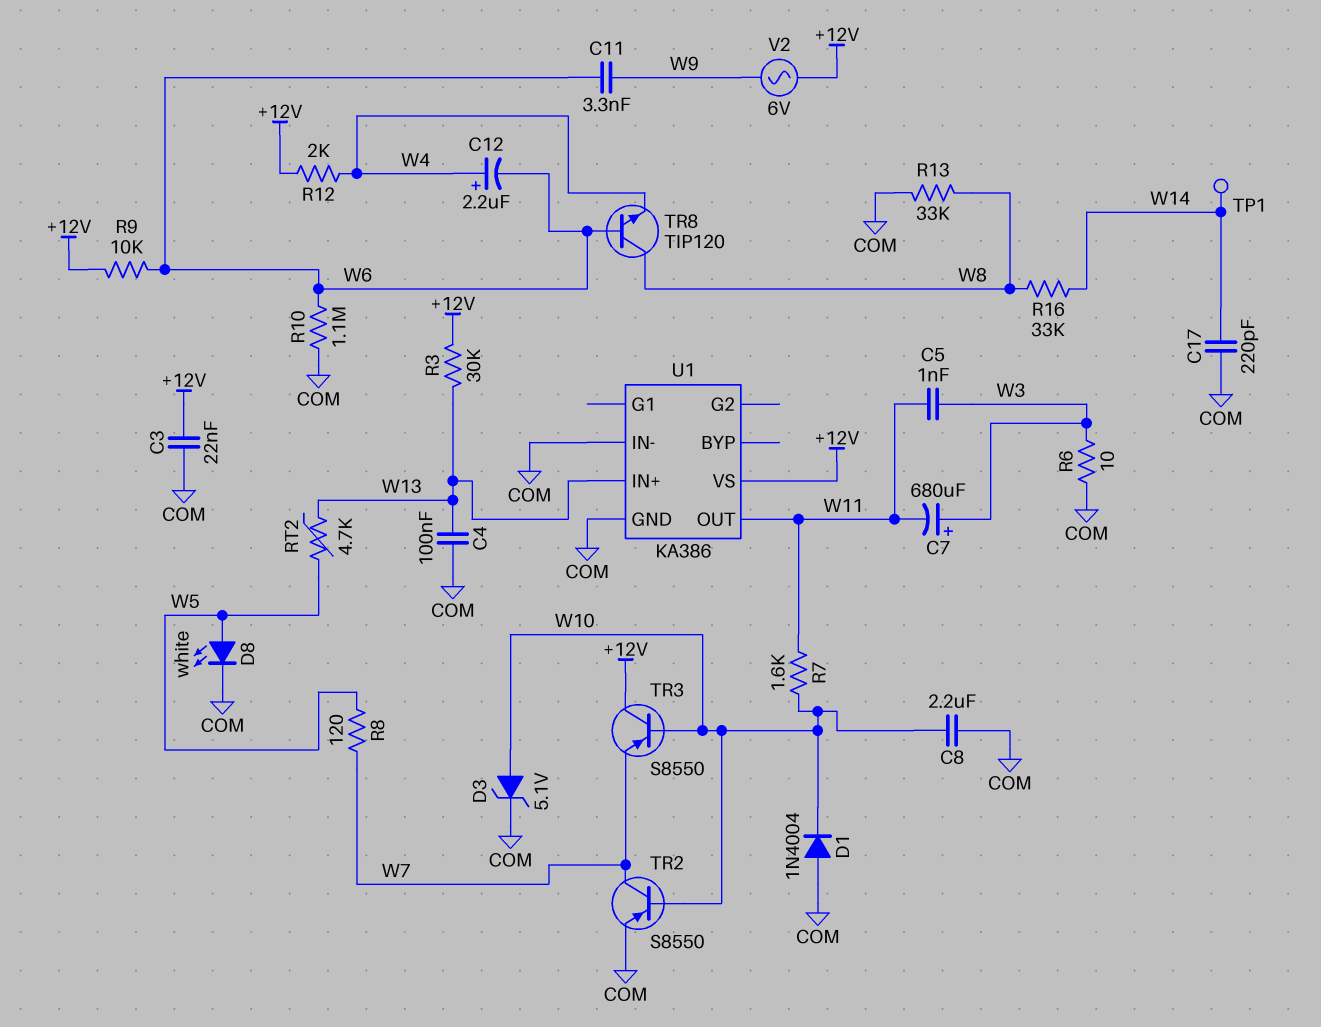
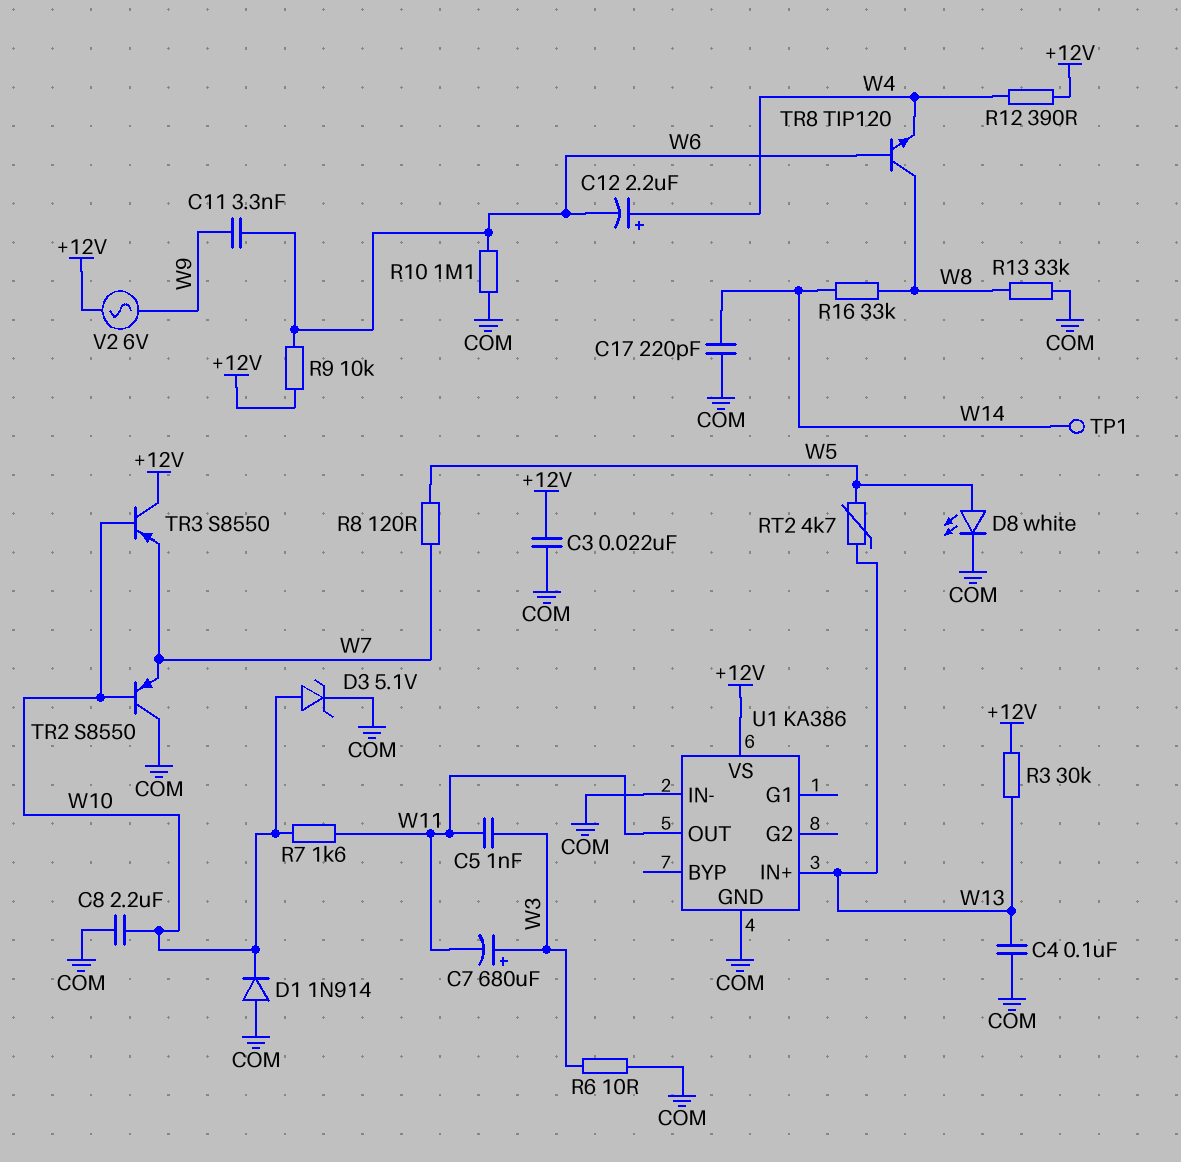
D1: diode 1N4004 (A COM, K W10) -> diode 1N914 (A COM, K W10)
R12: 2k (+12V, W4) -> 390 (+12V, W4)
TR2: PNP S8550 (B W10, C W7, E COM) -> PNP S8550 (B W10, C COM, E W7)

